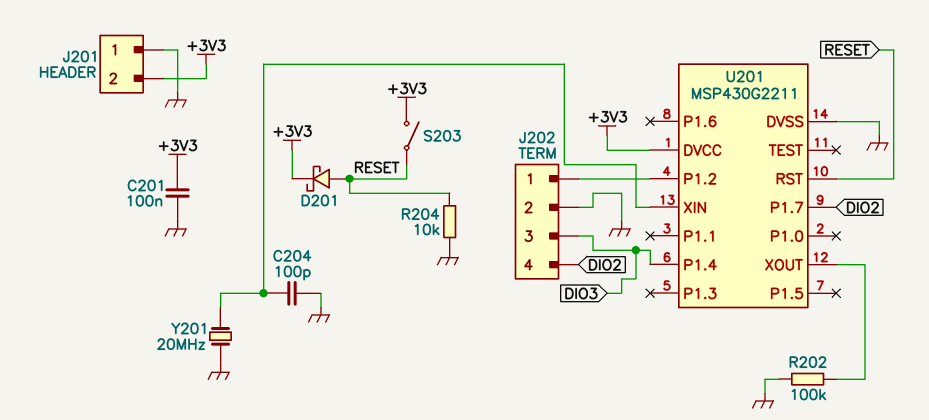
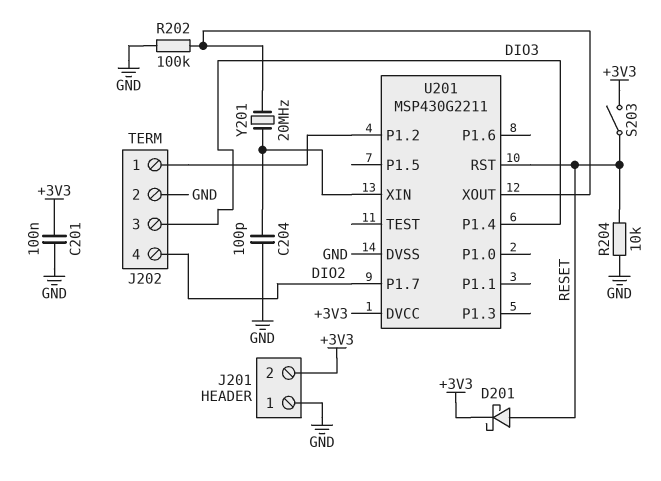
Y201: 20MHz (GND, U201/XIN) -> 20MHz (U201/XIN, U201/XOUT)

